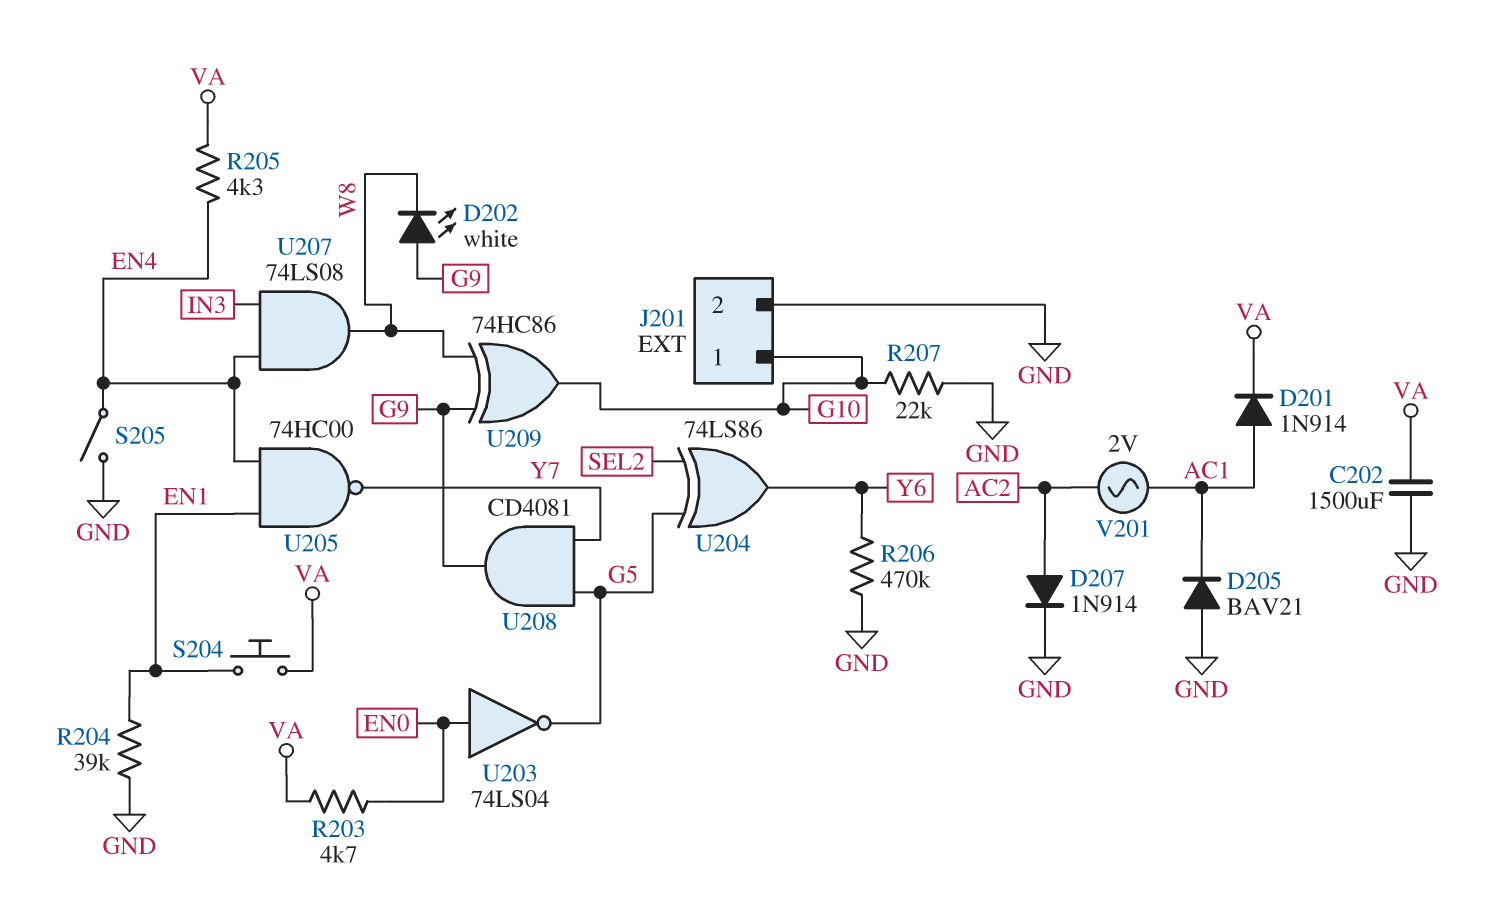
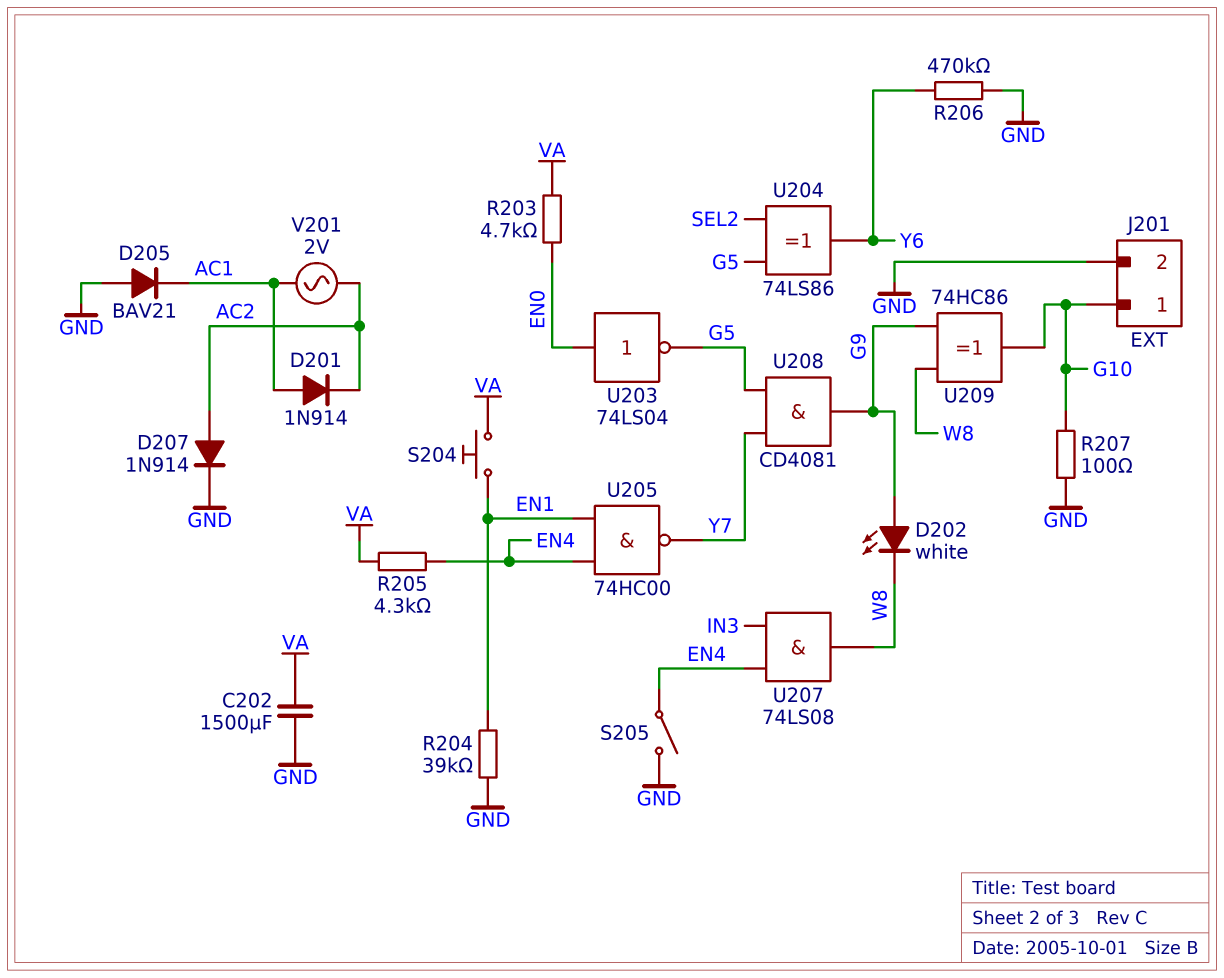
D201: diode 1N914 (A AC1, K VA) -> diode 1N914 (A AC1, K AC2)
R207: 22k (G10, GND) -> 100 (G10, GND)

